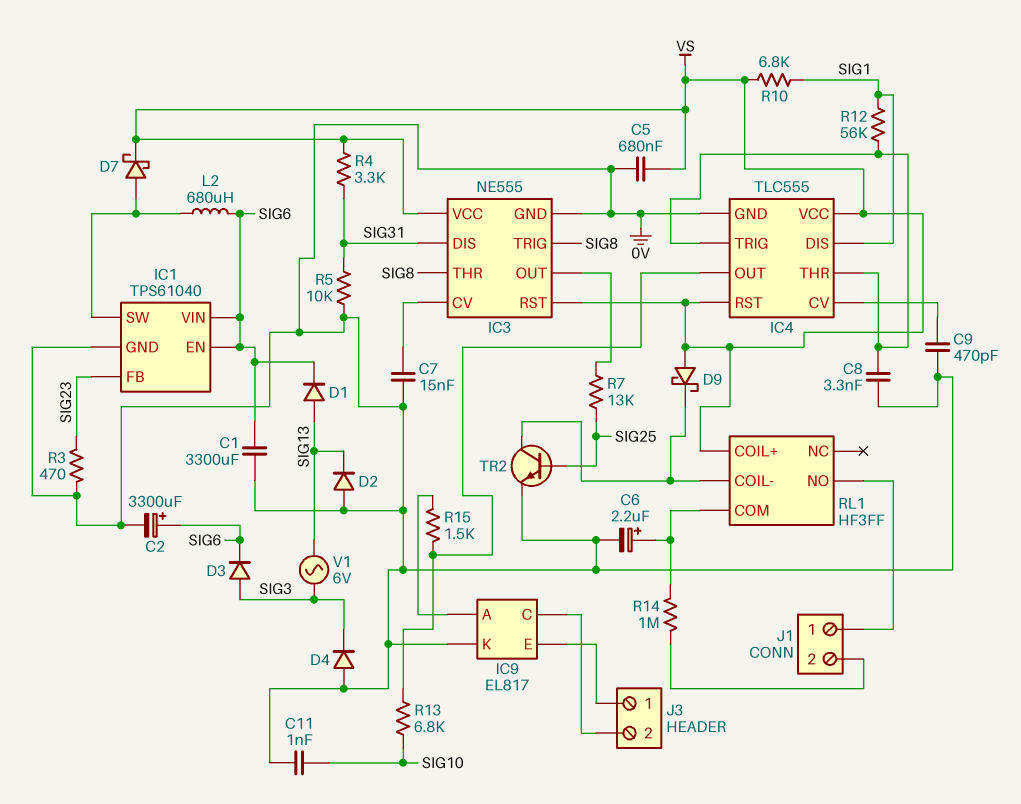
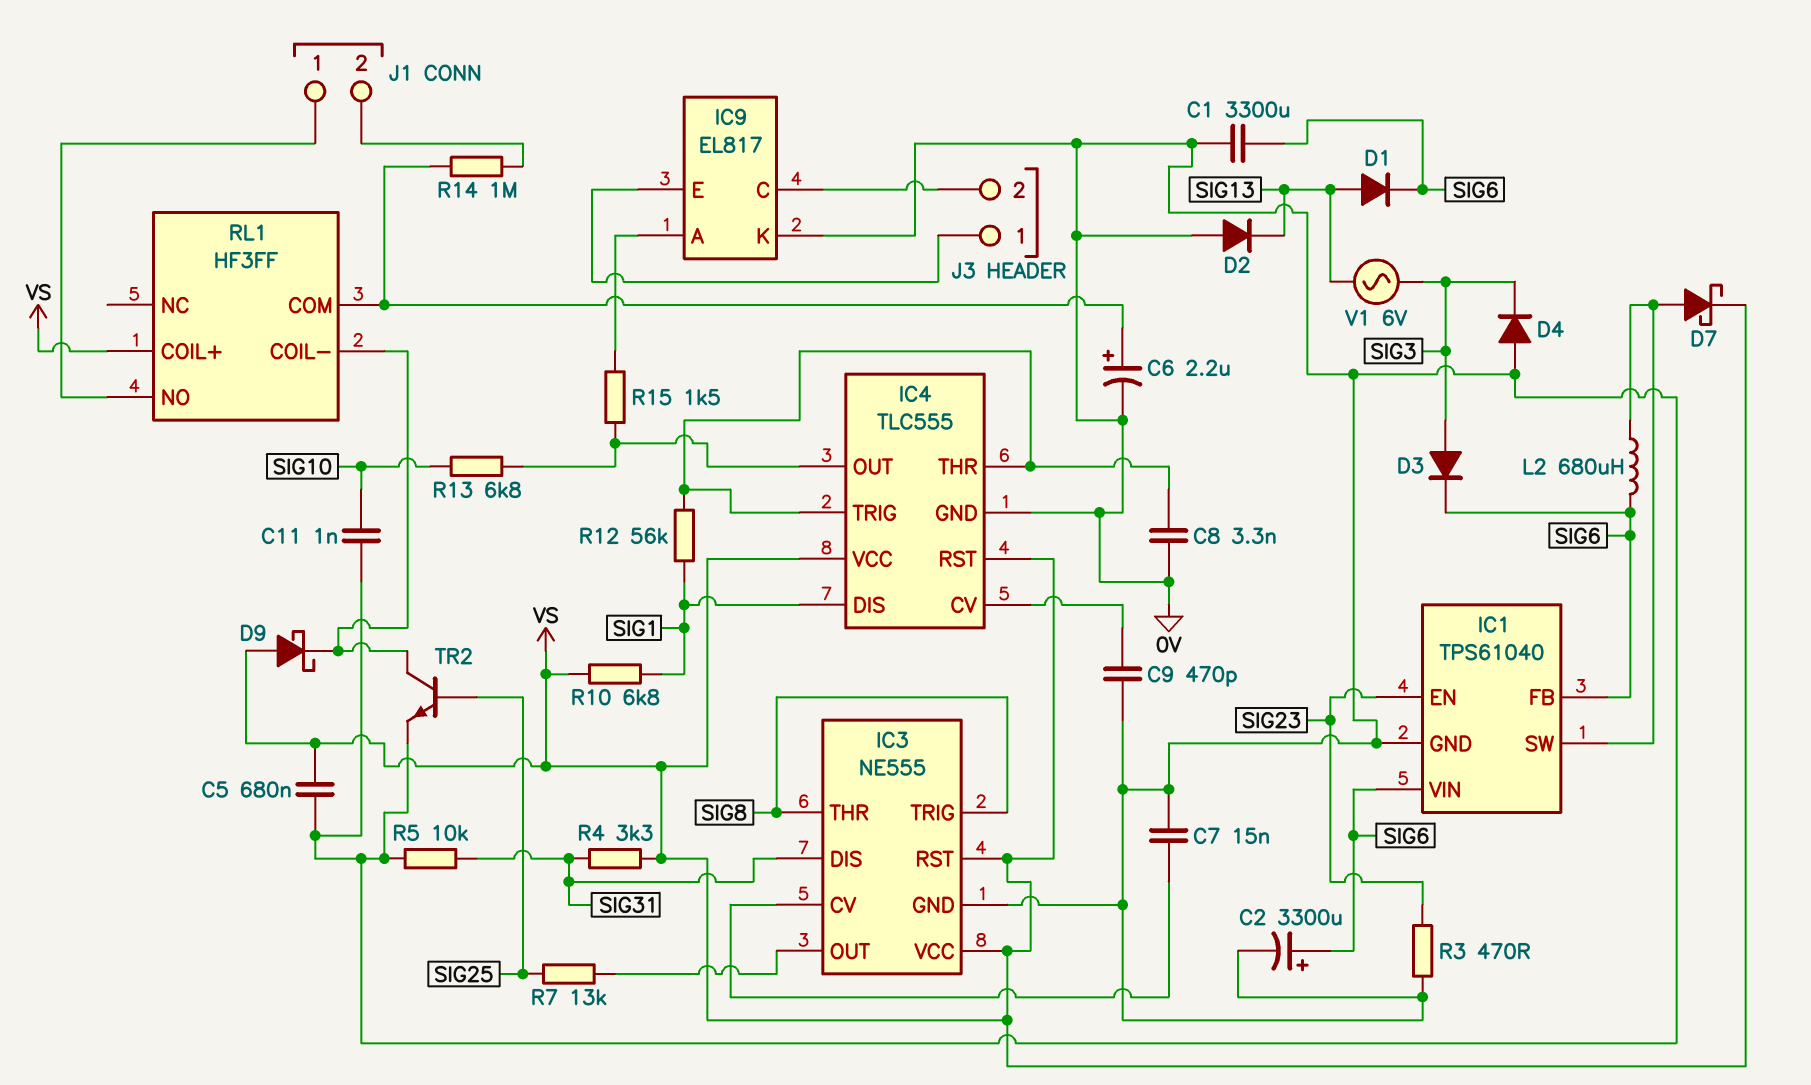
IC1 pin EN: SIG6 -> SIG23
IC1 pin FB: SIG23 -> SIG6

